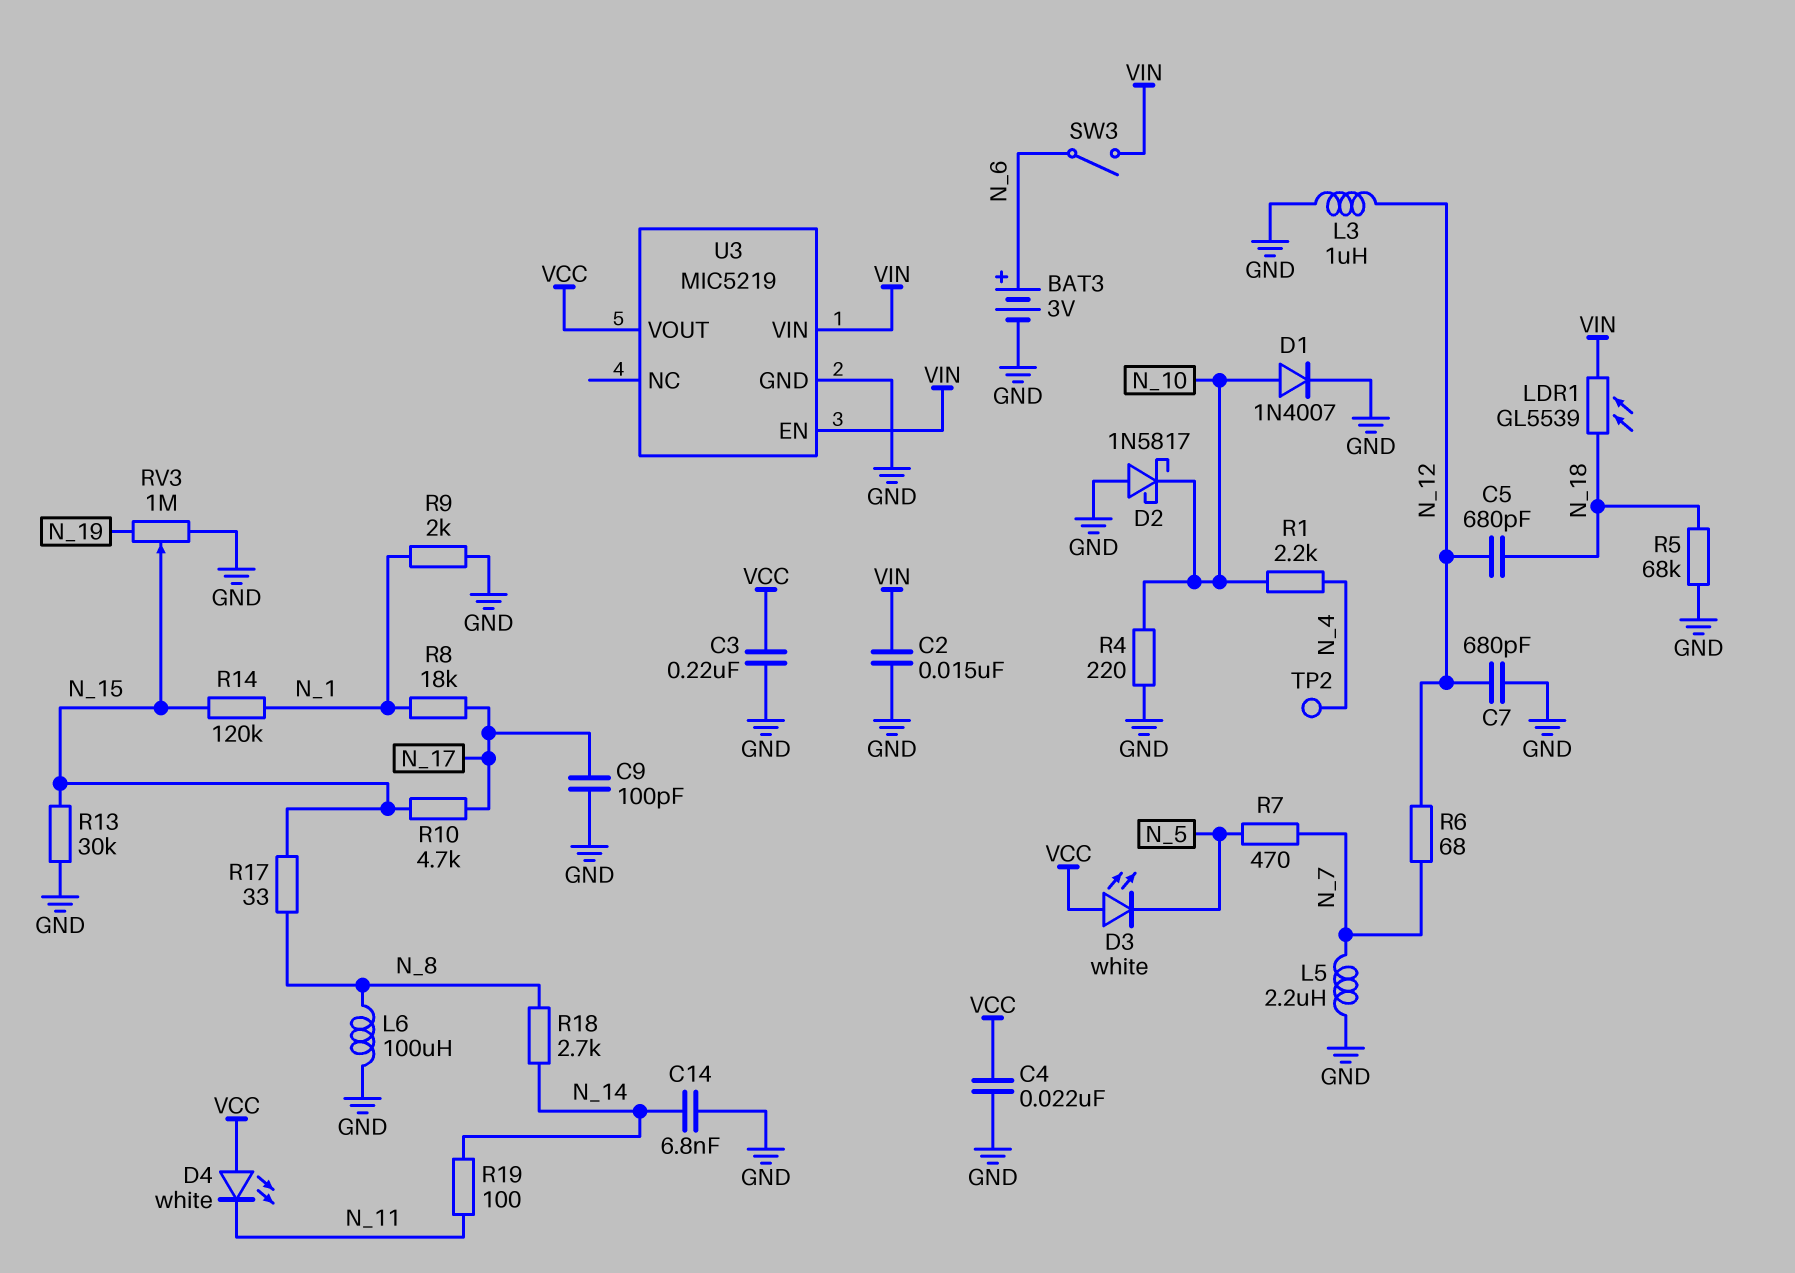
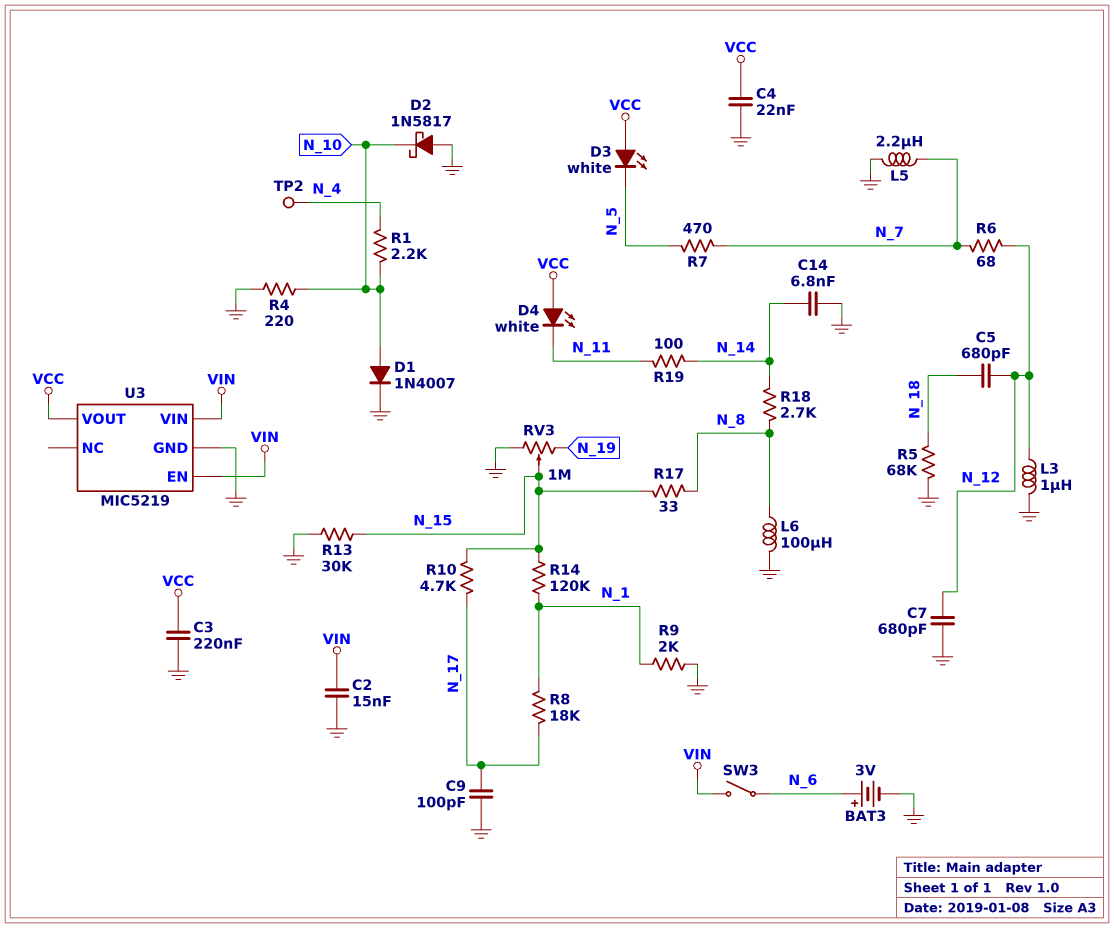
LDR1: GL5539 (N_18, VIN) -> none

